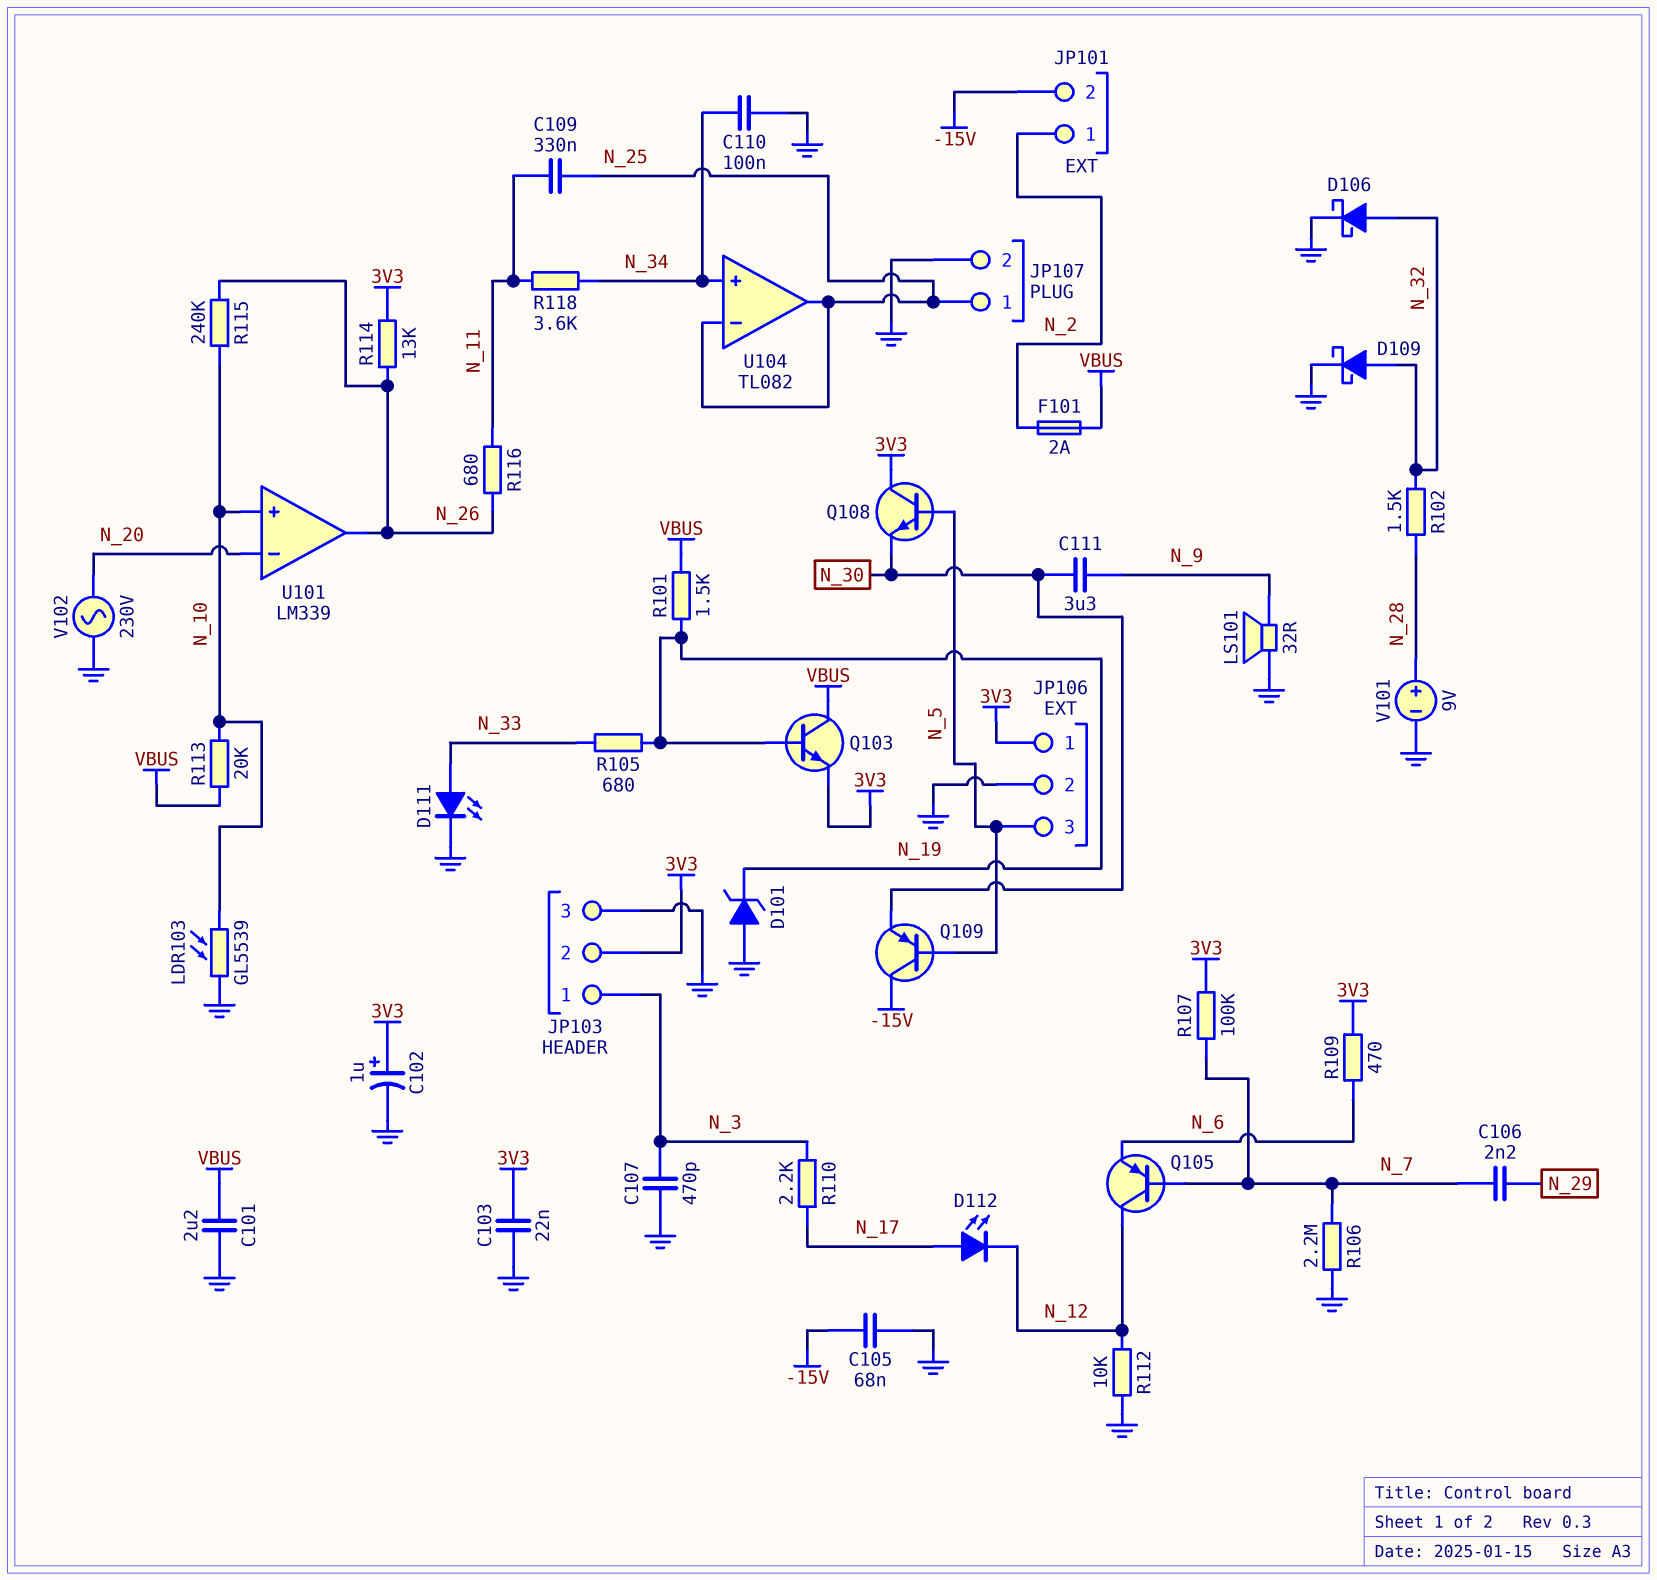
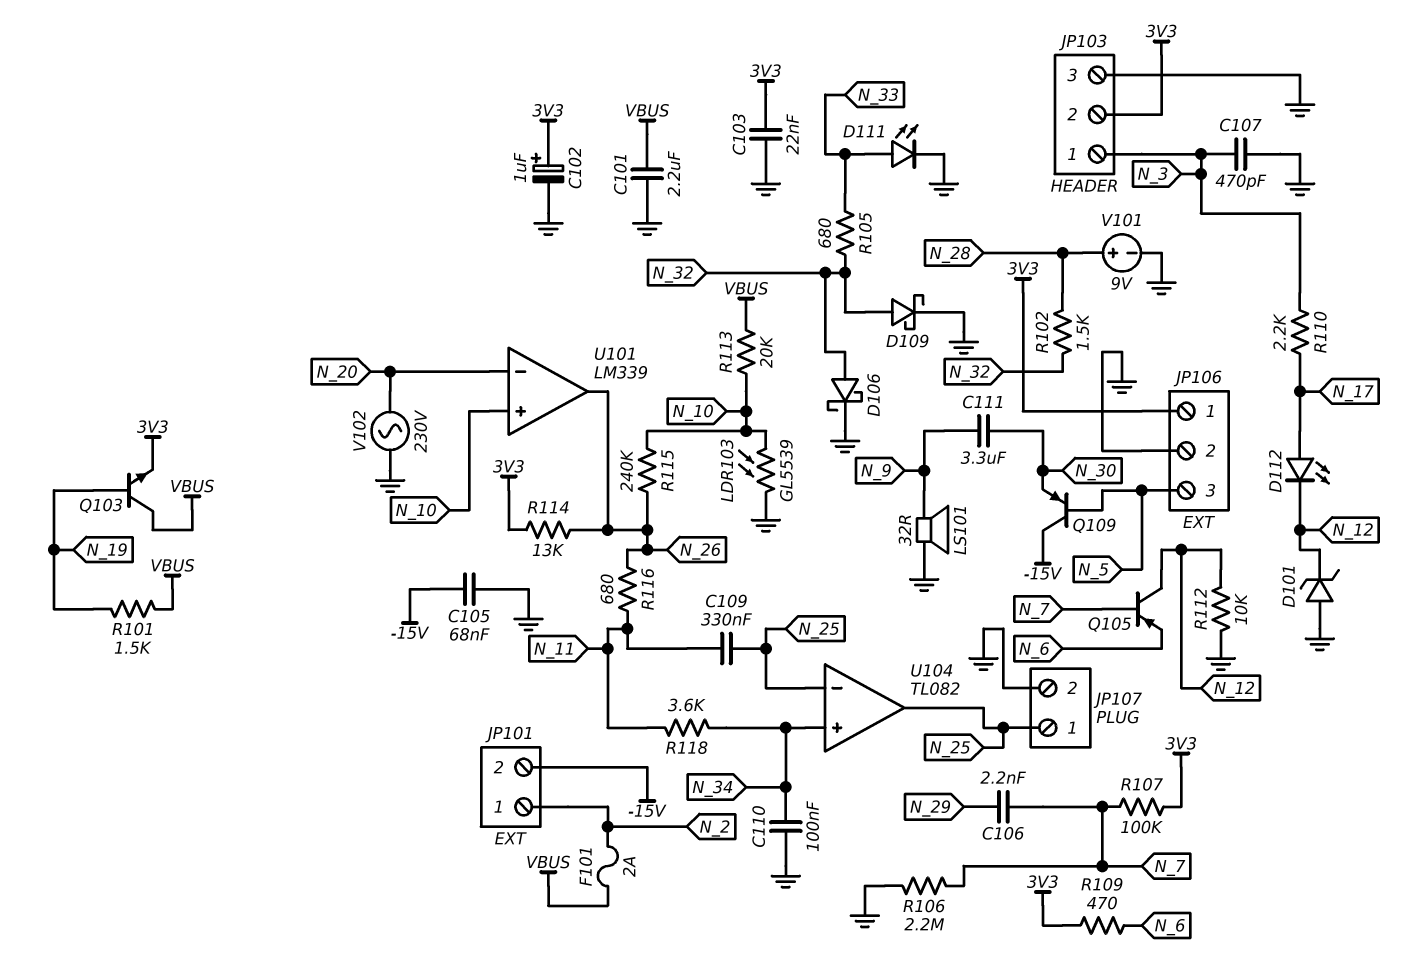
D101: zener (A GND, K N_19) -> zener (A GND, K N_12)
Q108: NPN (B N_5, C 3V3, E N_30) -> none
R105: 680 (N_19, N_33) -> 680 (N_32, N_33)

